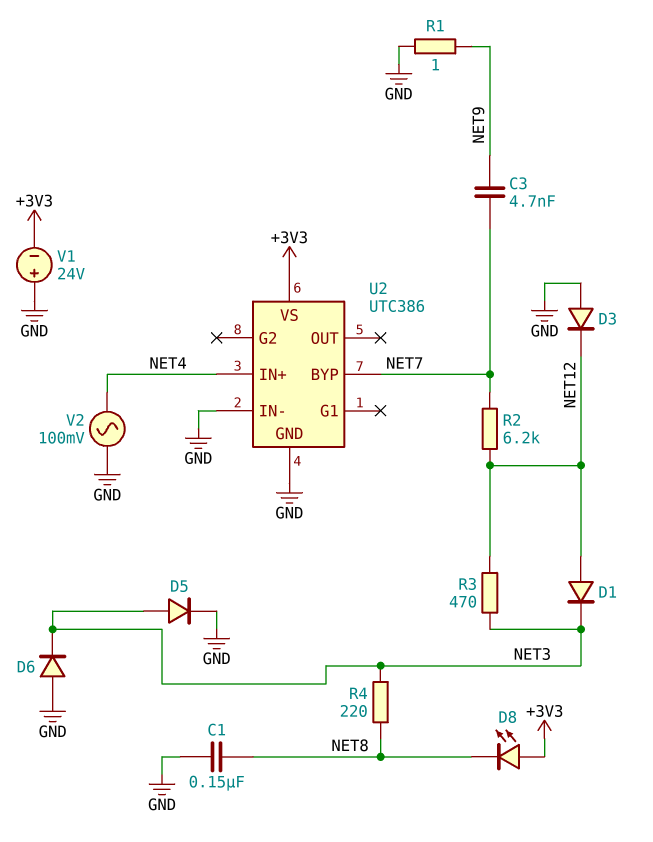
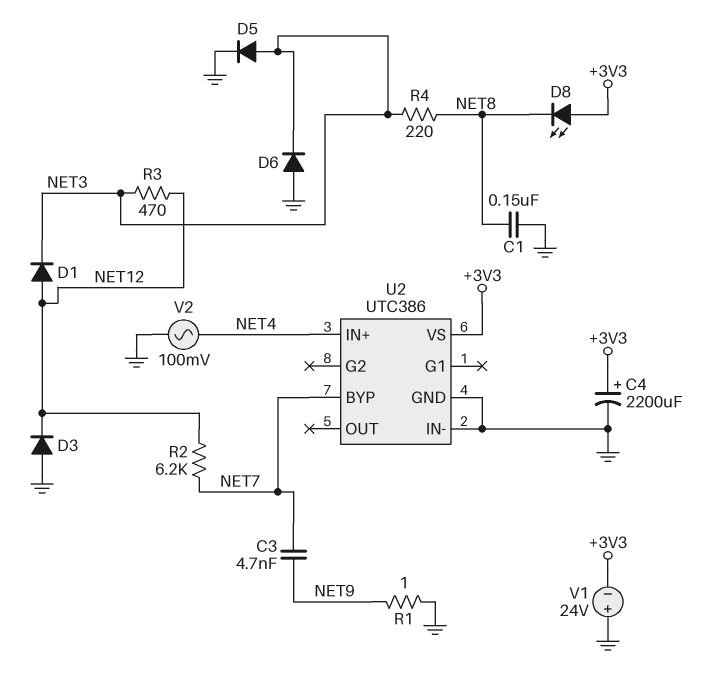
C4: none -> 2200uF (plus +3V3, minus GND)

